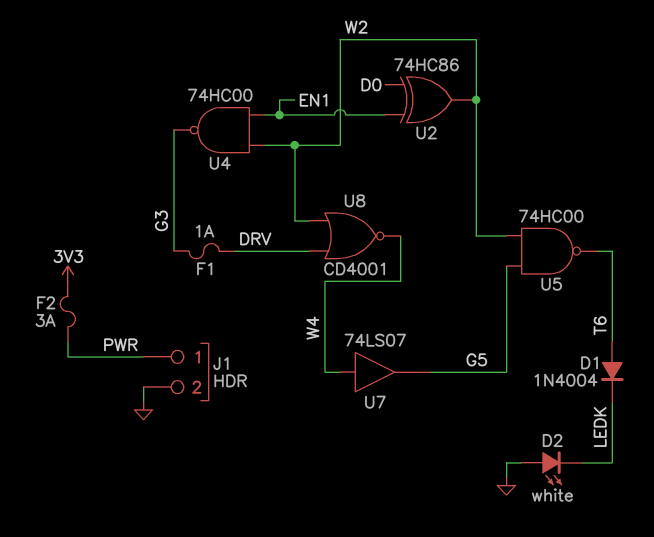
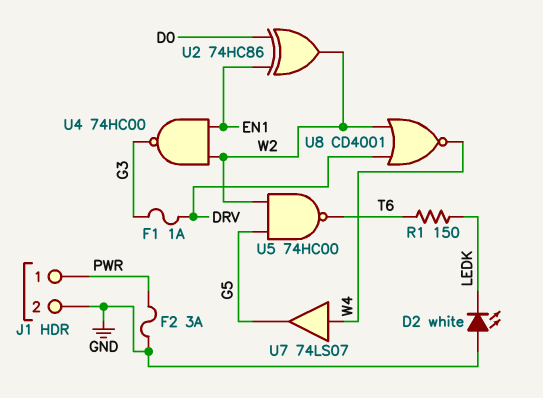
D1: diode 1N4004 (A T6, K LEDK) -> none
F2: 3A (3V3, PWR) -> 3A (GND, PWR)
R1: none -> 150 (LEDK, T6)

